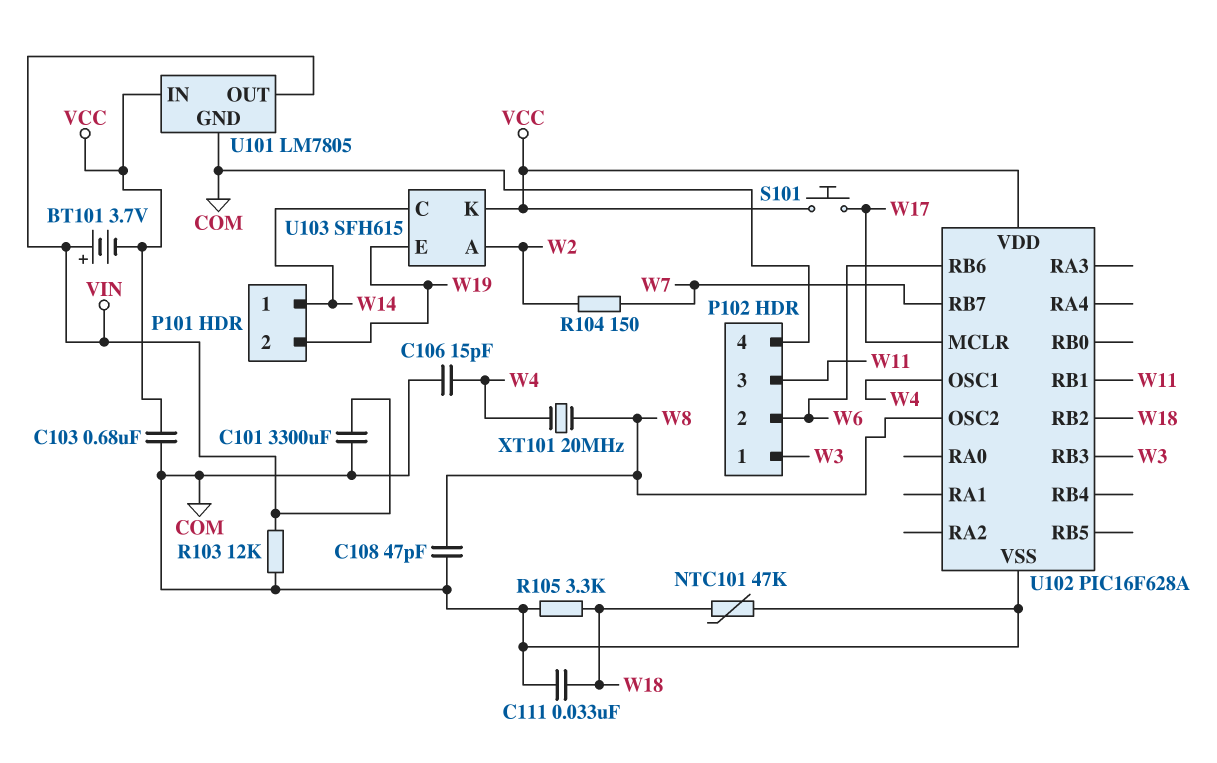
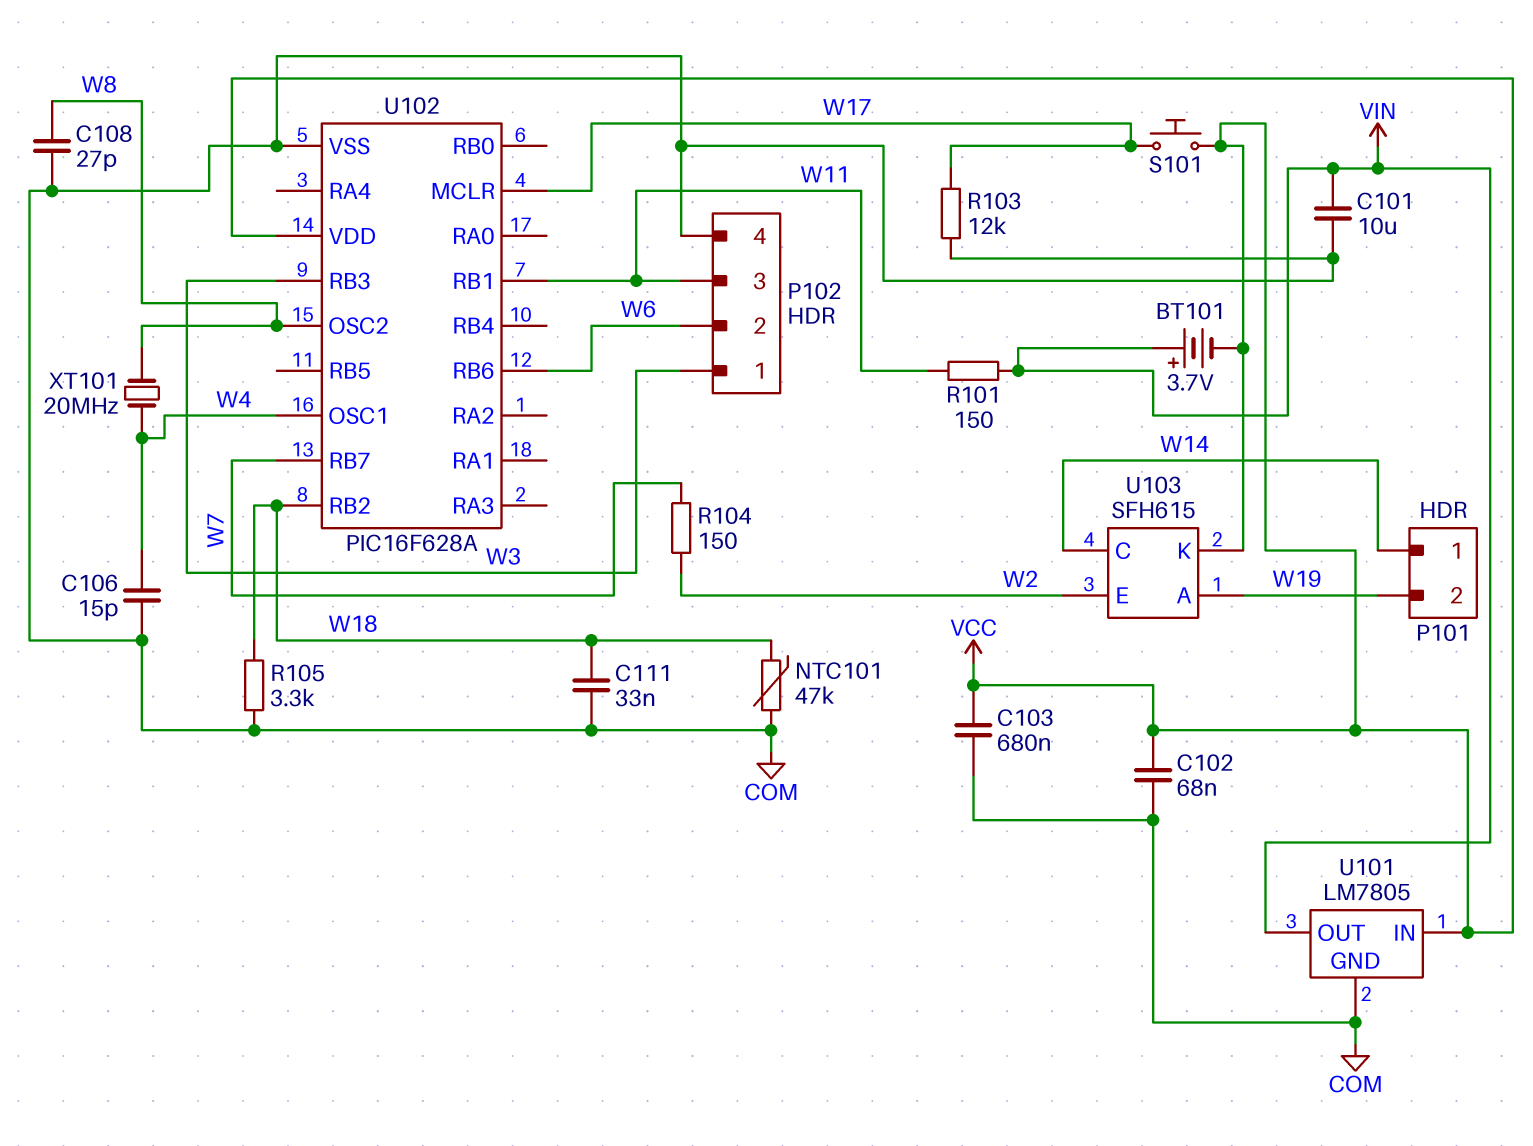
C101: 3300uF (COM, VIN) -> 10uF (COM, VIN)
C102: none -> 68nF (COM, VCC)
C108: 47pF (COM, W8) -> 27pF (COM, W8)
R101: none -> 150 (VIN, W11)
R103: 12k (COM, VIN) -> 12k (COM, W17)
U103 pin A: W2 -> W19
U103 pin E: W19 -> W2

